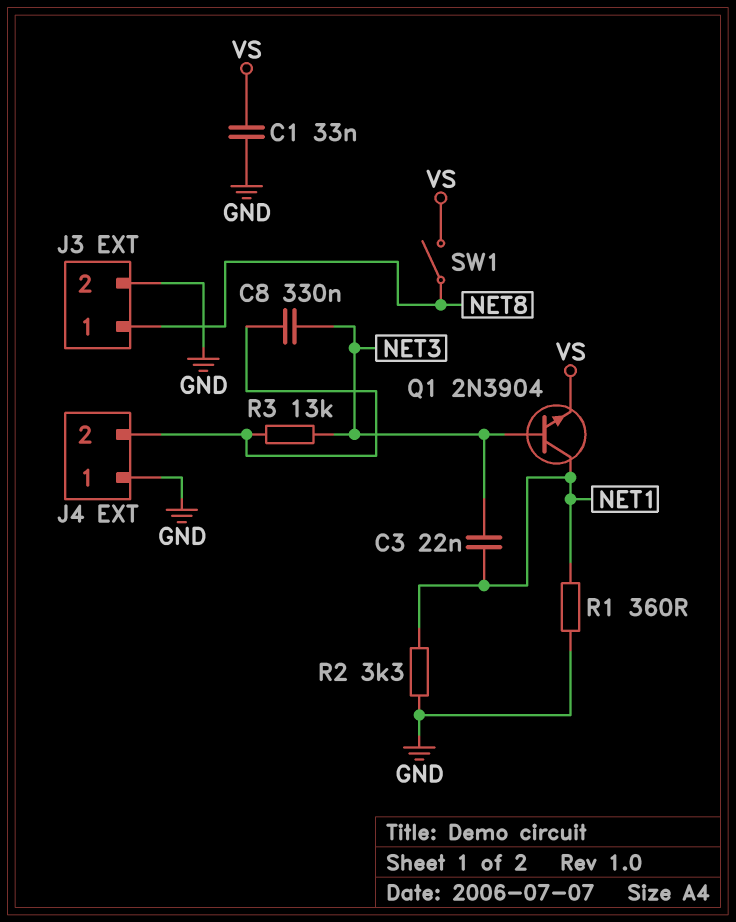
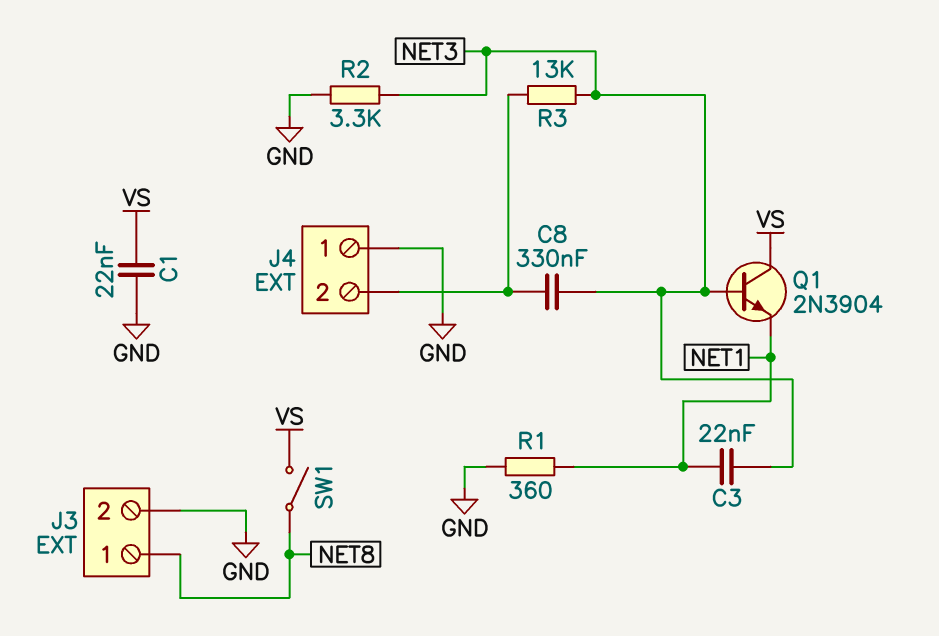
C1: 33nF (GND, VS) -> 22nF (GND, VS)
Q1: NPN 2N3904 (B NET3, C NET1, E VS) -> NPN 2N3904 (B NET3, C VS, E NET1)
R2: 3.3k (GND, NET1) -> 3.3k (GND, NET3)

